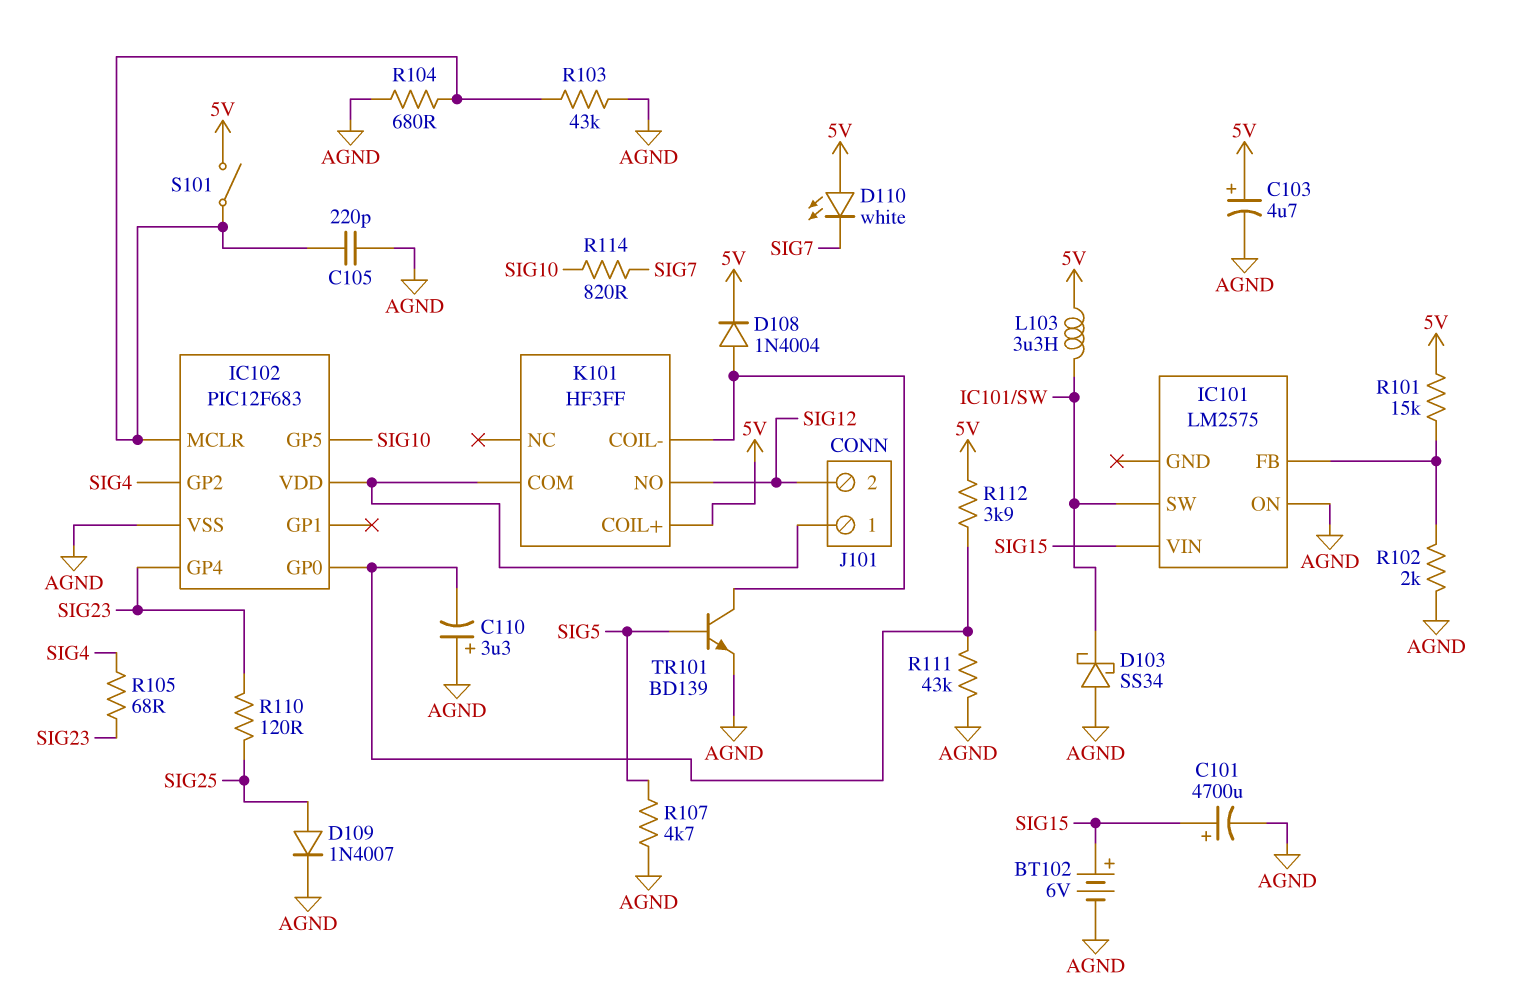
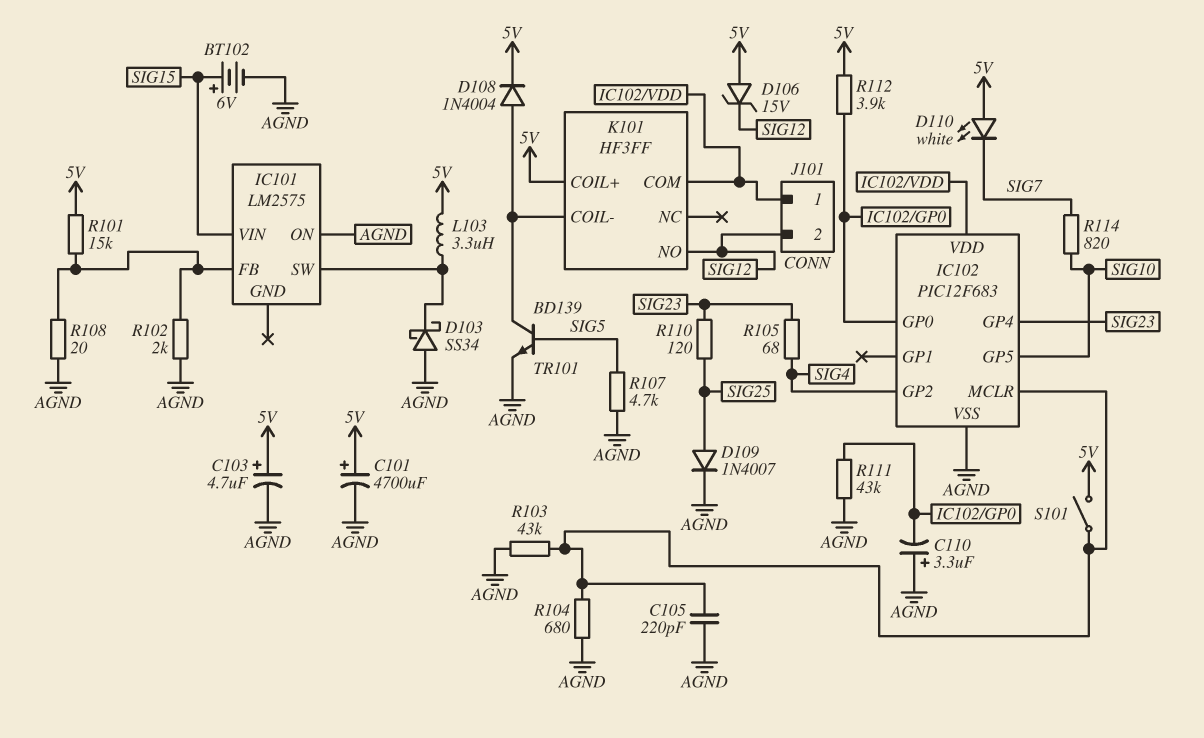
C101: 4700uF (plus SIG15, minus AGND) -> 4700uF (plus 5V, minus AGND)
D106: none -> zener 15V (A 5V, K SIG12)
R108: none -> 20 (AGND, IC101/FB)

